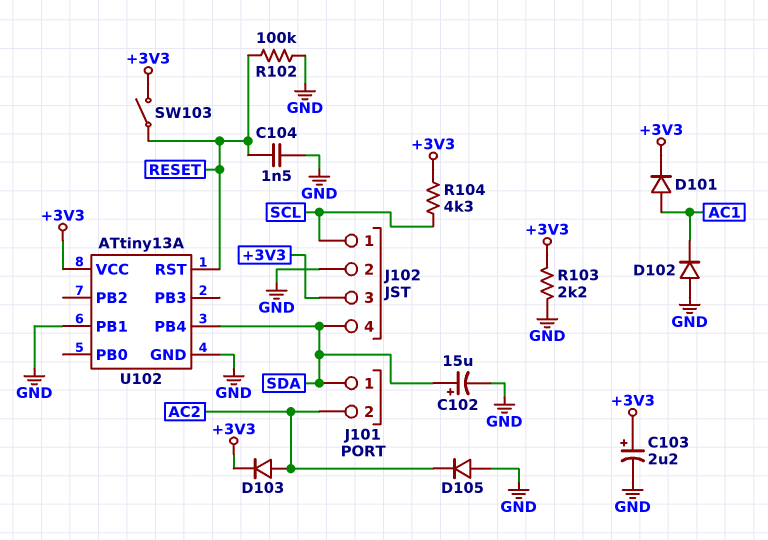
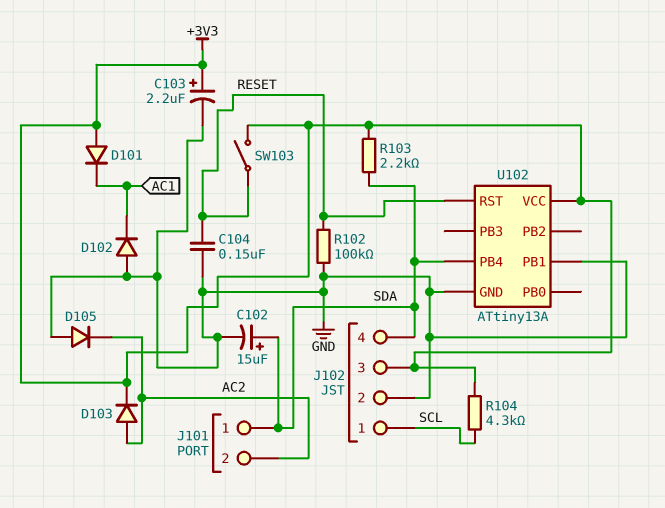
C104: 1.5nF (GND, RESET) -> 150nF (GND, RESET)
D101: diode (A AC1, K +3V3) -> diode (A +3V3, K AC1)
R103: 2.2k (+3V3, GND) -> 2.2k (+3V3, SDA)

